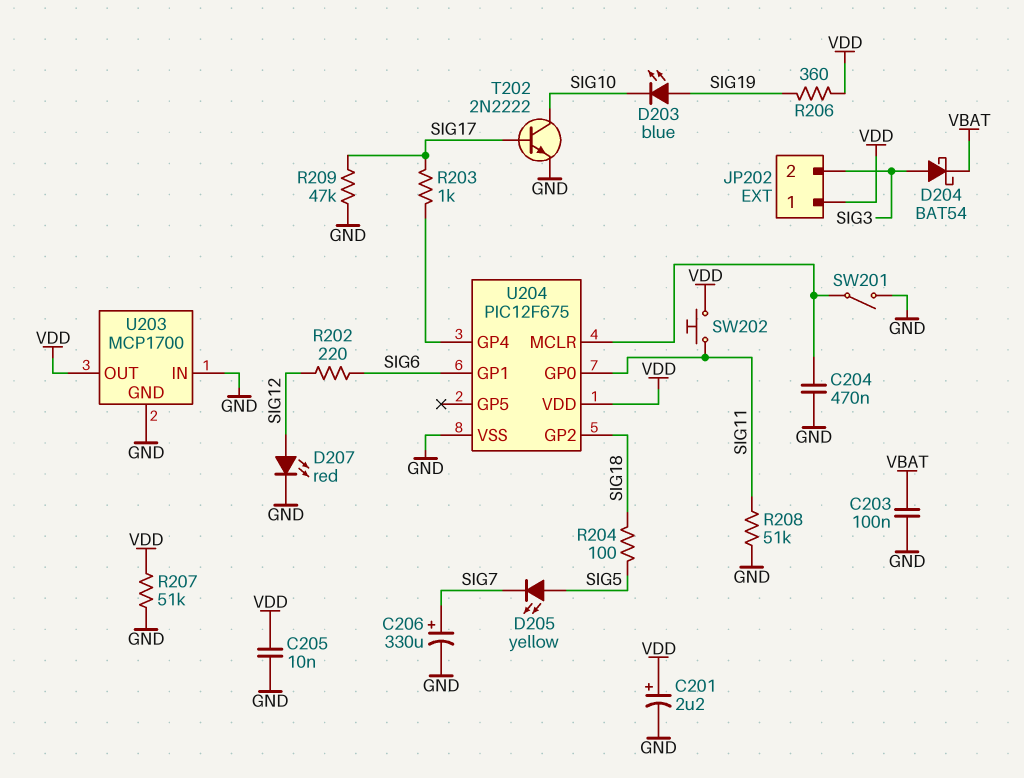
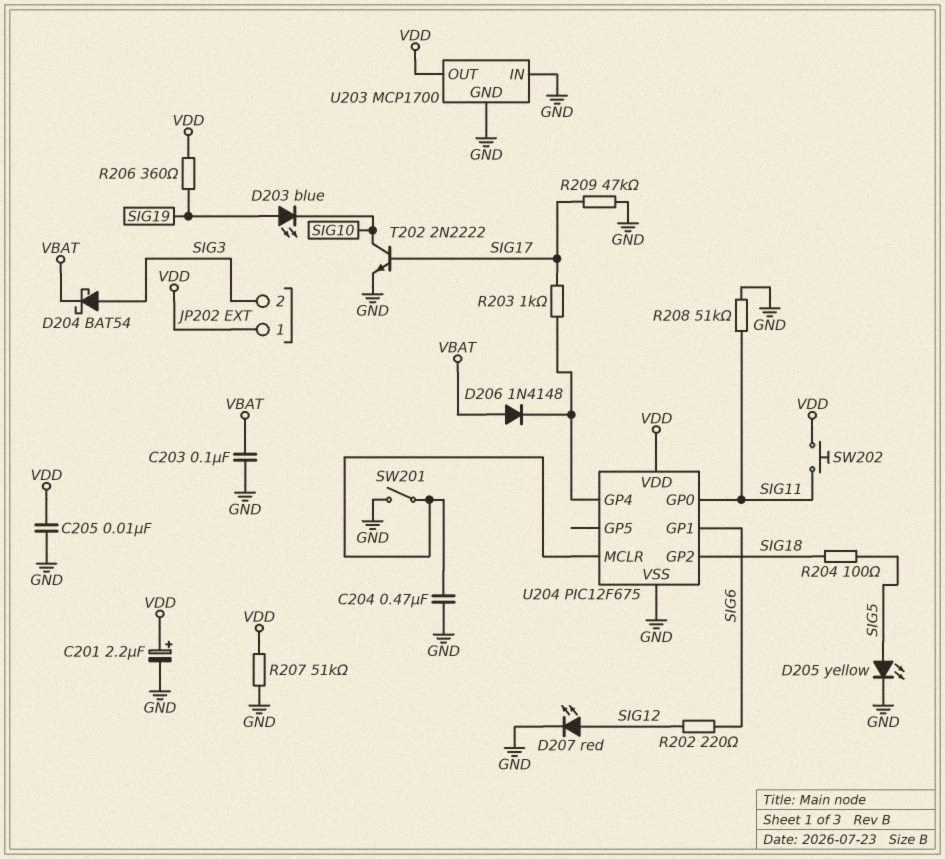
C206: 330uF (plus SIG7, minus GND) -> none
D205: LED yellow (A SIG5, K SIG7) -> LED yellow (A SIG5, K GND)
D206: none -> diode 1N4148 (A VBAT, K U204/GP4)

